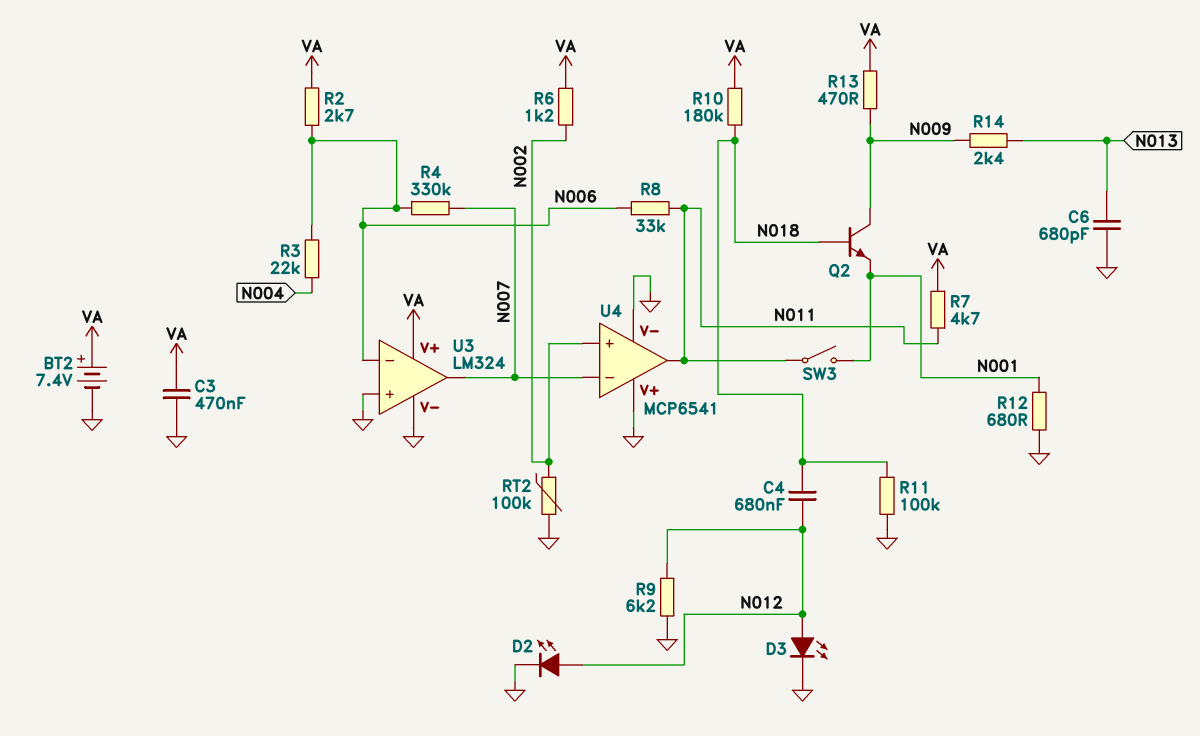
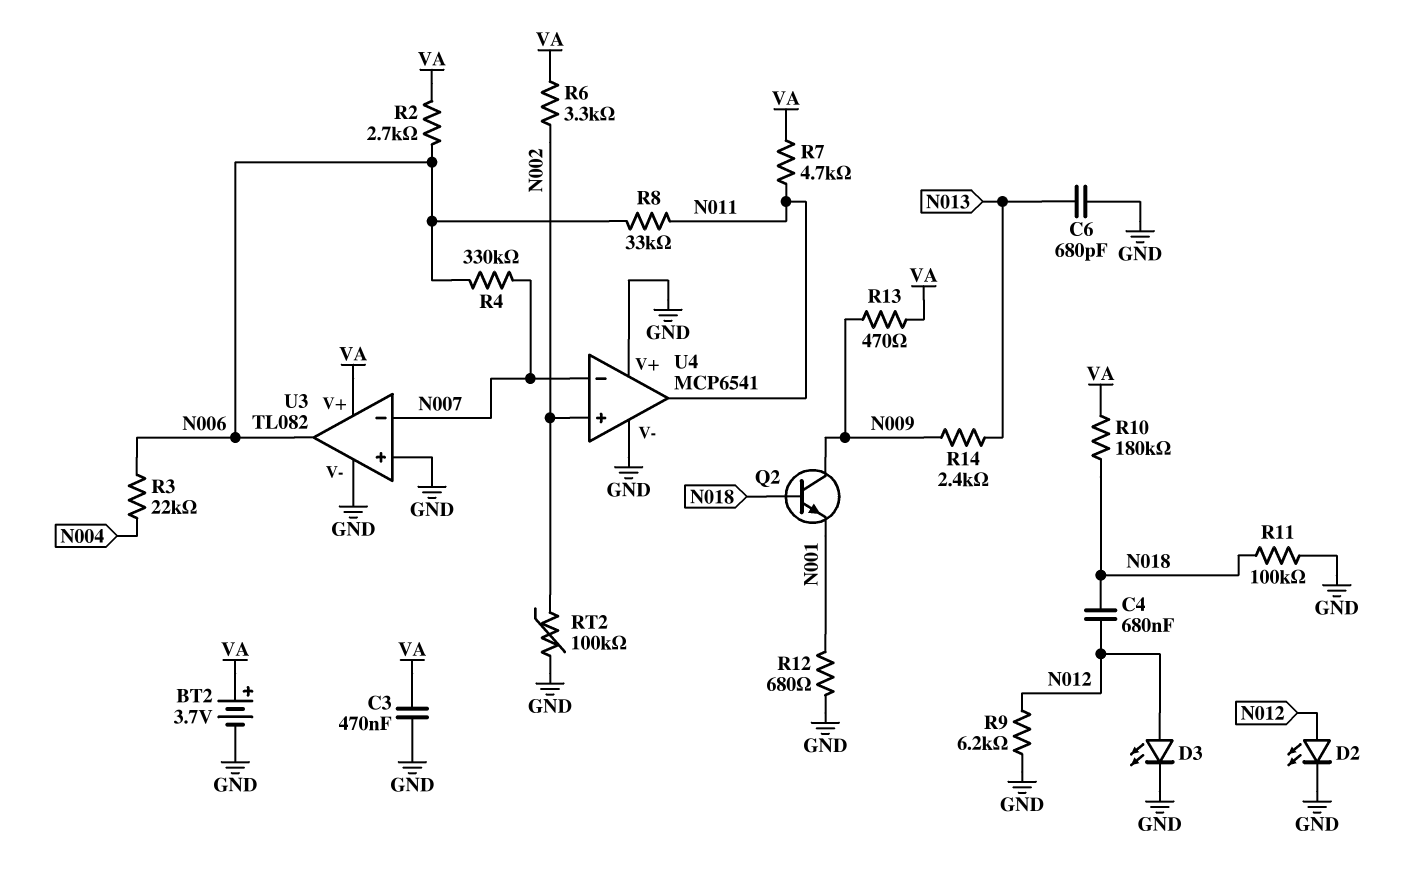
BT2: 7.4V (plus VA, minus GND) -> 3.7V (plus VA, minus GND)
R6: 1.2k (N002, VA) -> 3.3k (N002, VA)
SW3: switch (N001, N011) -> none
U3: LM324 -> TL082
U3 pin in-: N006 -> N007
U3 pin out: N007 -> N006

